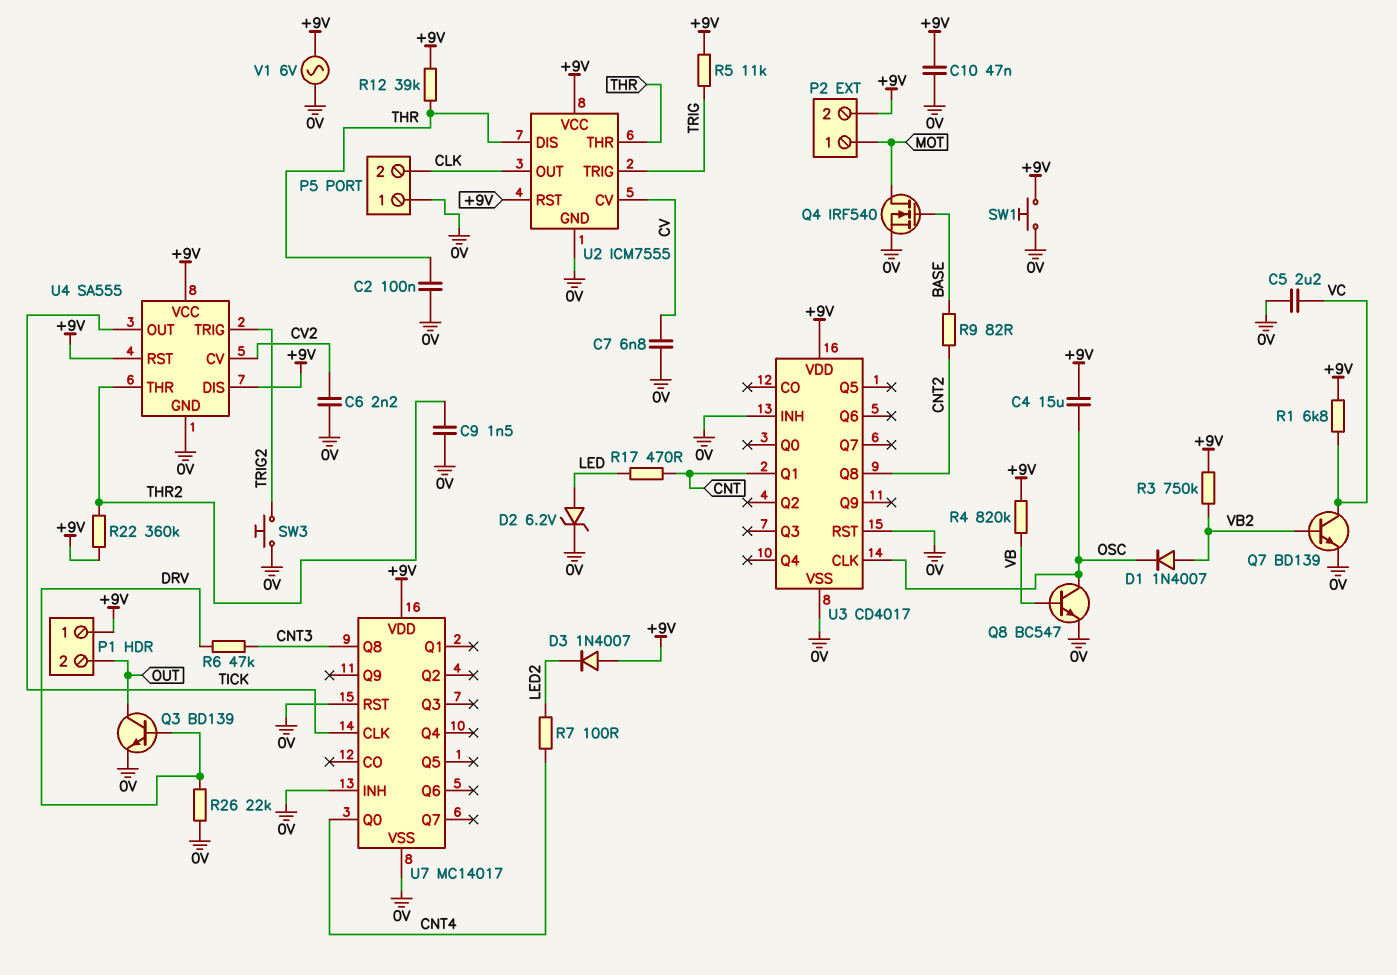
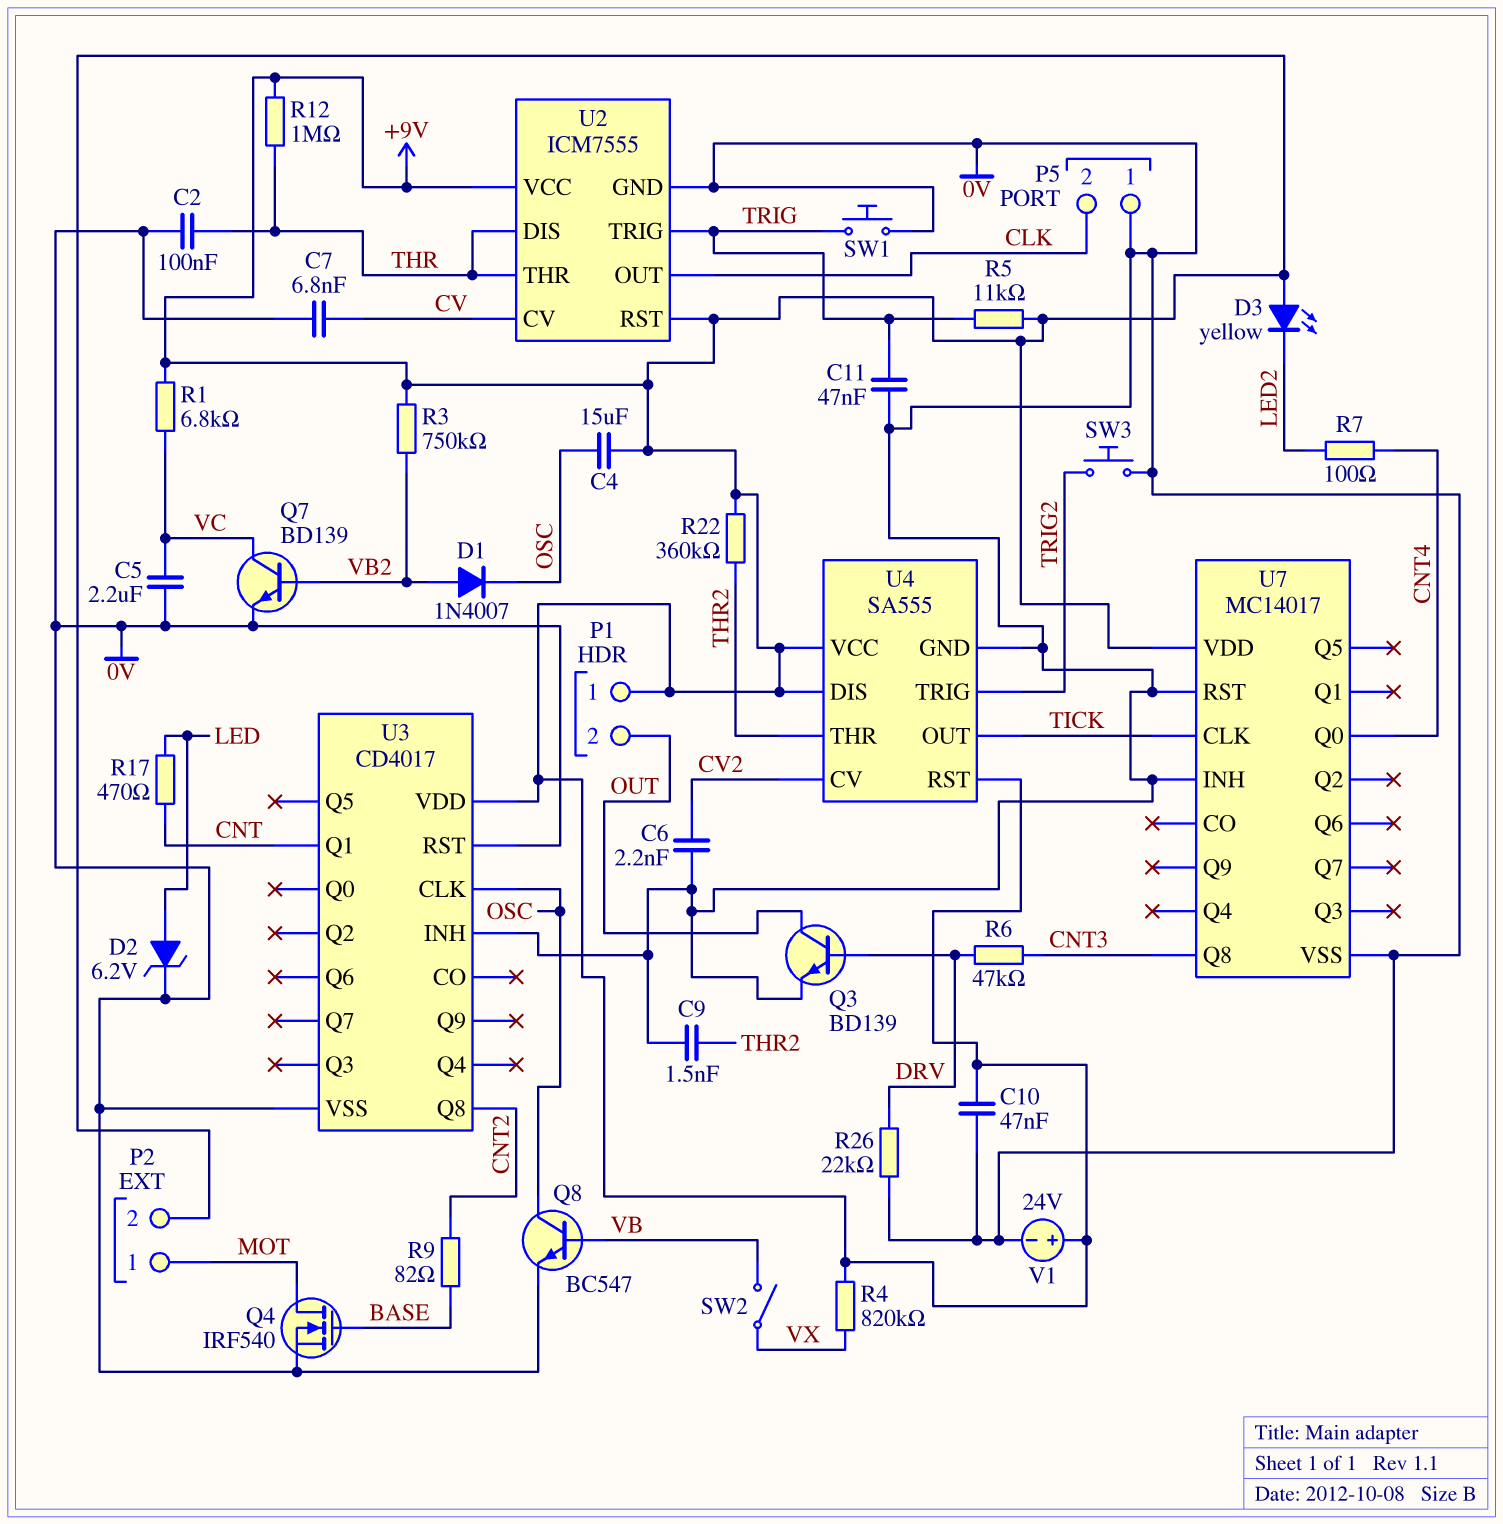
C11: none -> 47nF (0V, TRIG)
D3: diode 1N4007 (A +9V, K LED2) -> LED yellow (A +9V, K LED2)
R4: 820k (+9V, VB) -> 820k (+9V, VX)
R12: 39k (+9V, THR) -> 1M (+9V, THR)
SW1: button (+9V, 0V) -> button (0V, TRIG)
SW2: none -> switch (VB, VX)
V1: AC 6V (+9V, 0V) -> 24V (plus +9V, minus 0V)

